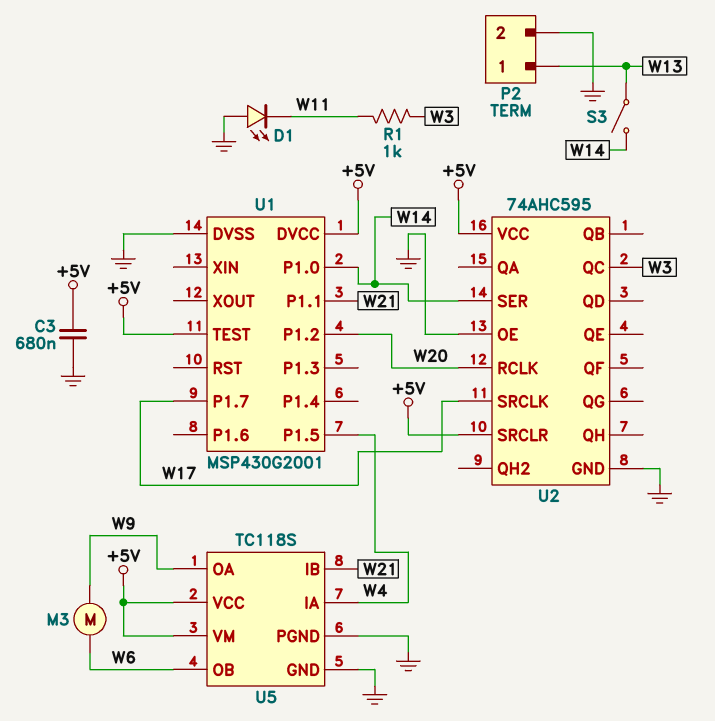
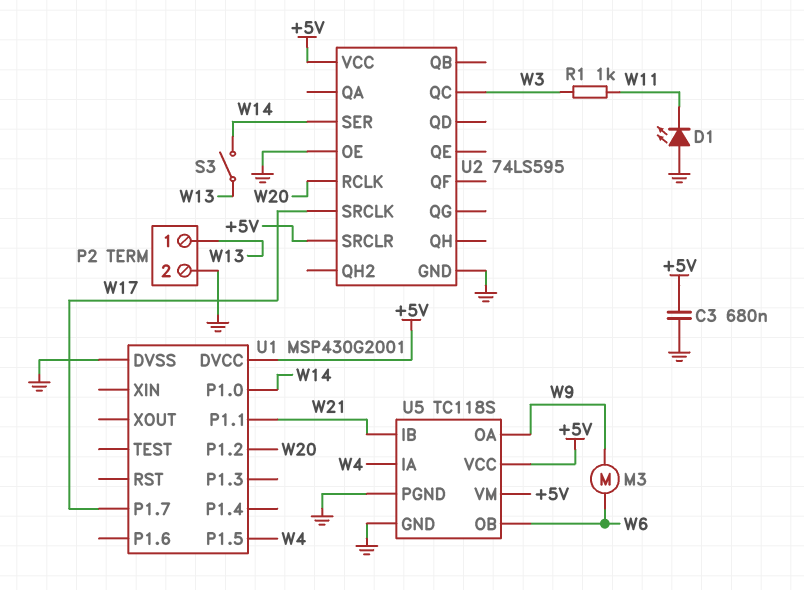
U1 pin TEST: +5V -> none
U2: 74AHC595 -> 74LS595

